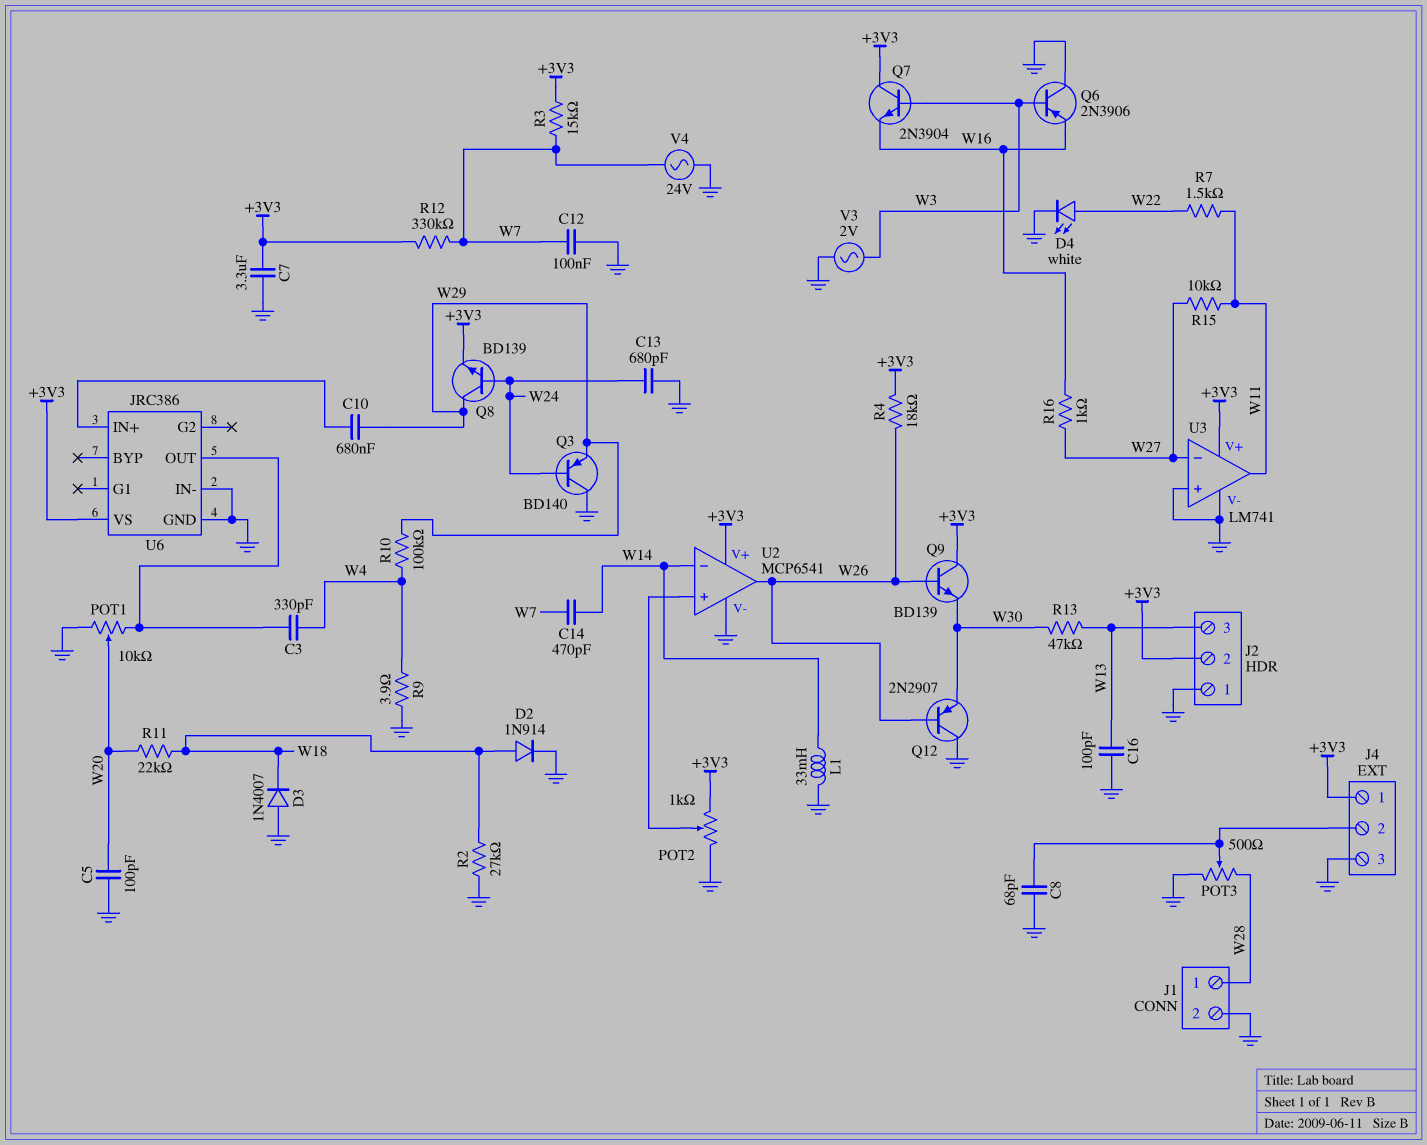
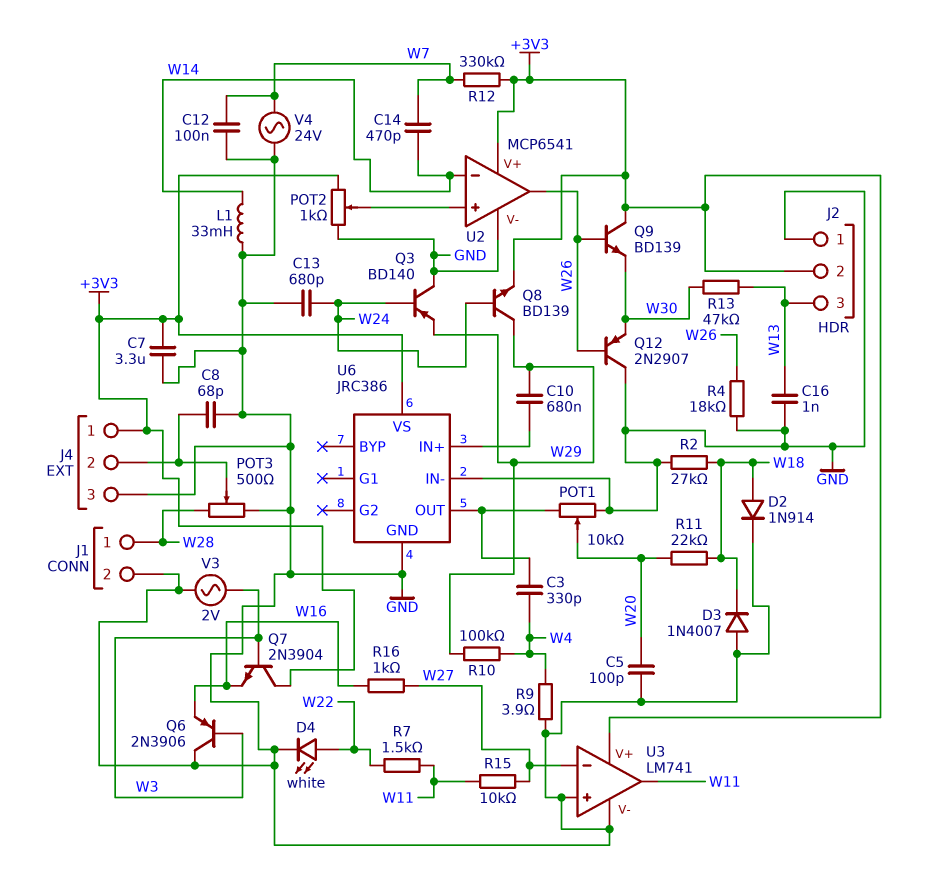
C16: 100pF (GND, W13) -> 1nF (GND, W13)
R3: 15k (+3V3, W7) -> none
R4: 18k (+3V3, W26) -> 18k (GND, W26)

